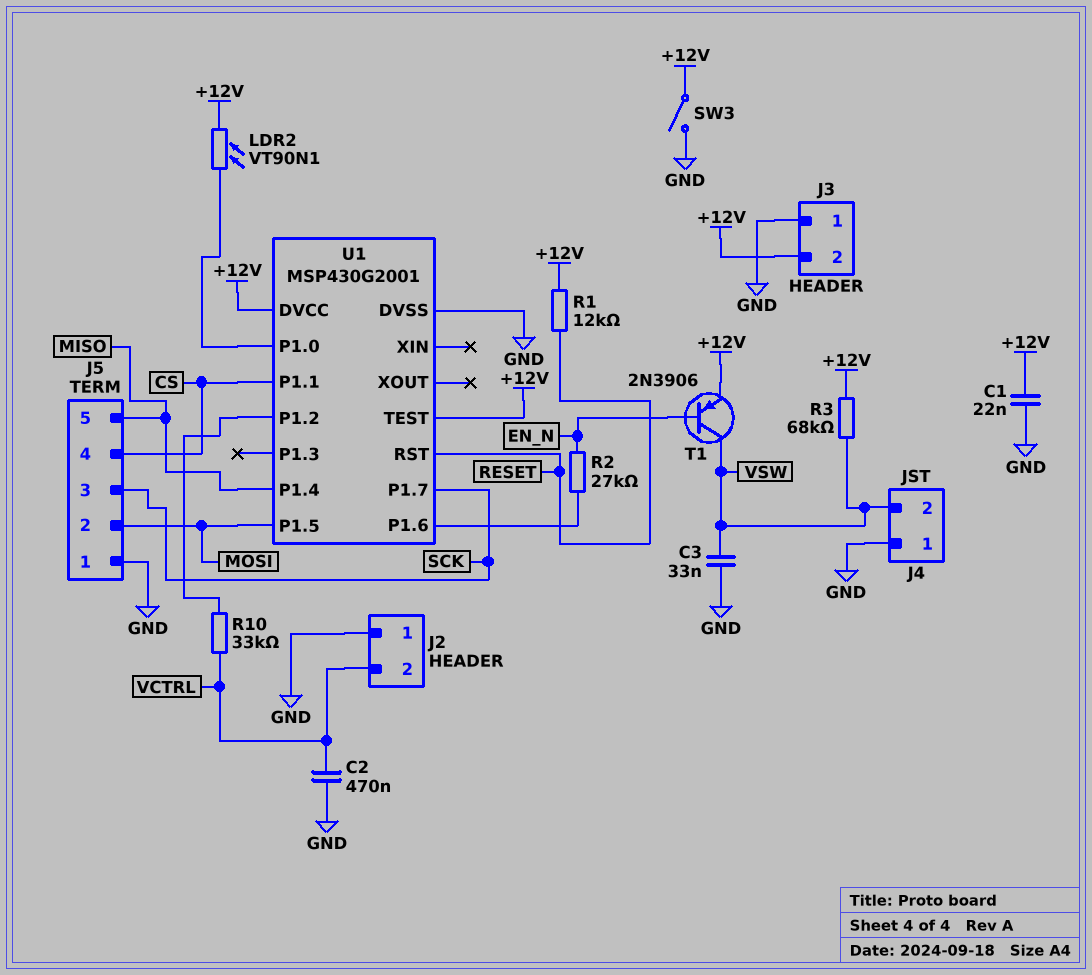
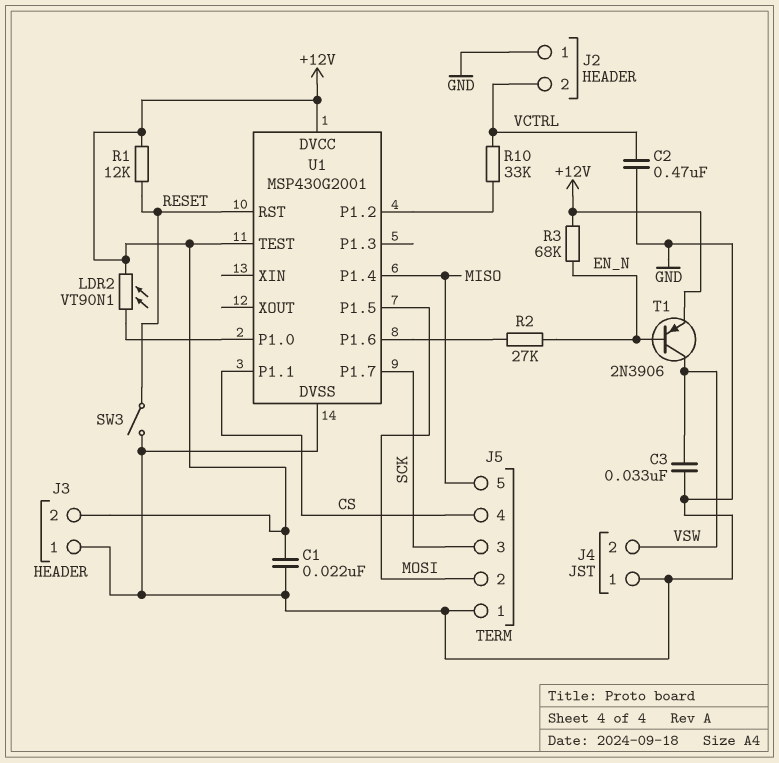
R3: 68k (+12V, VSW) -> 68k (+12V, EN_N)
SW3: switch (+12V, GND) -> switch (GND, RESET)

